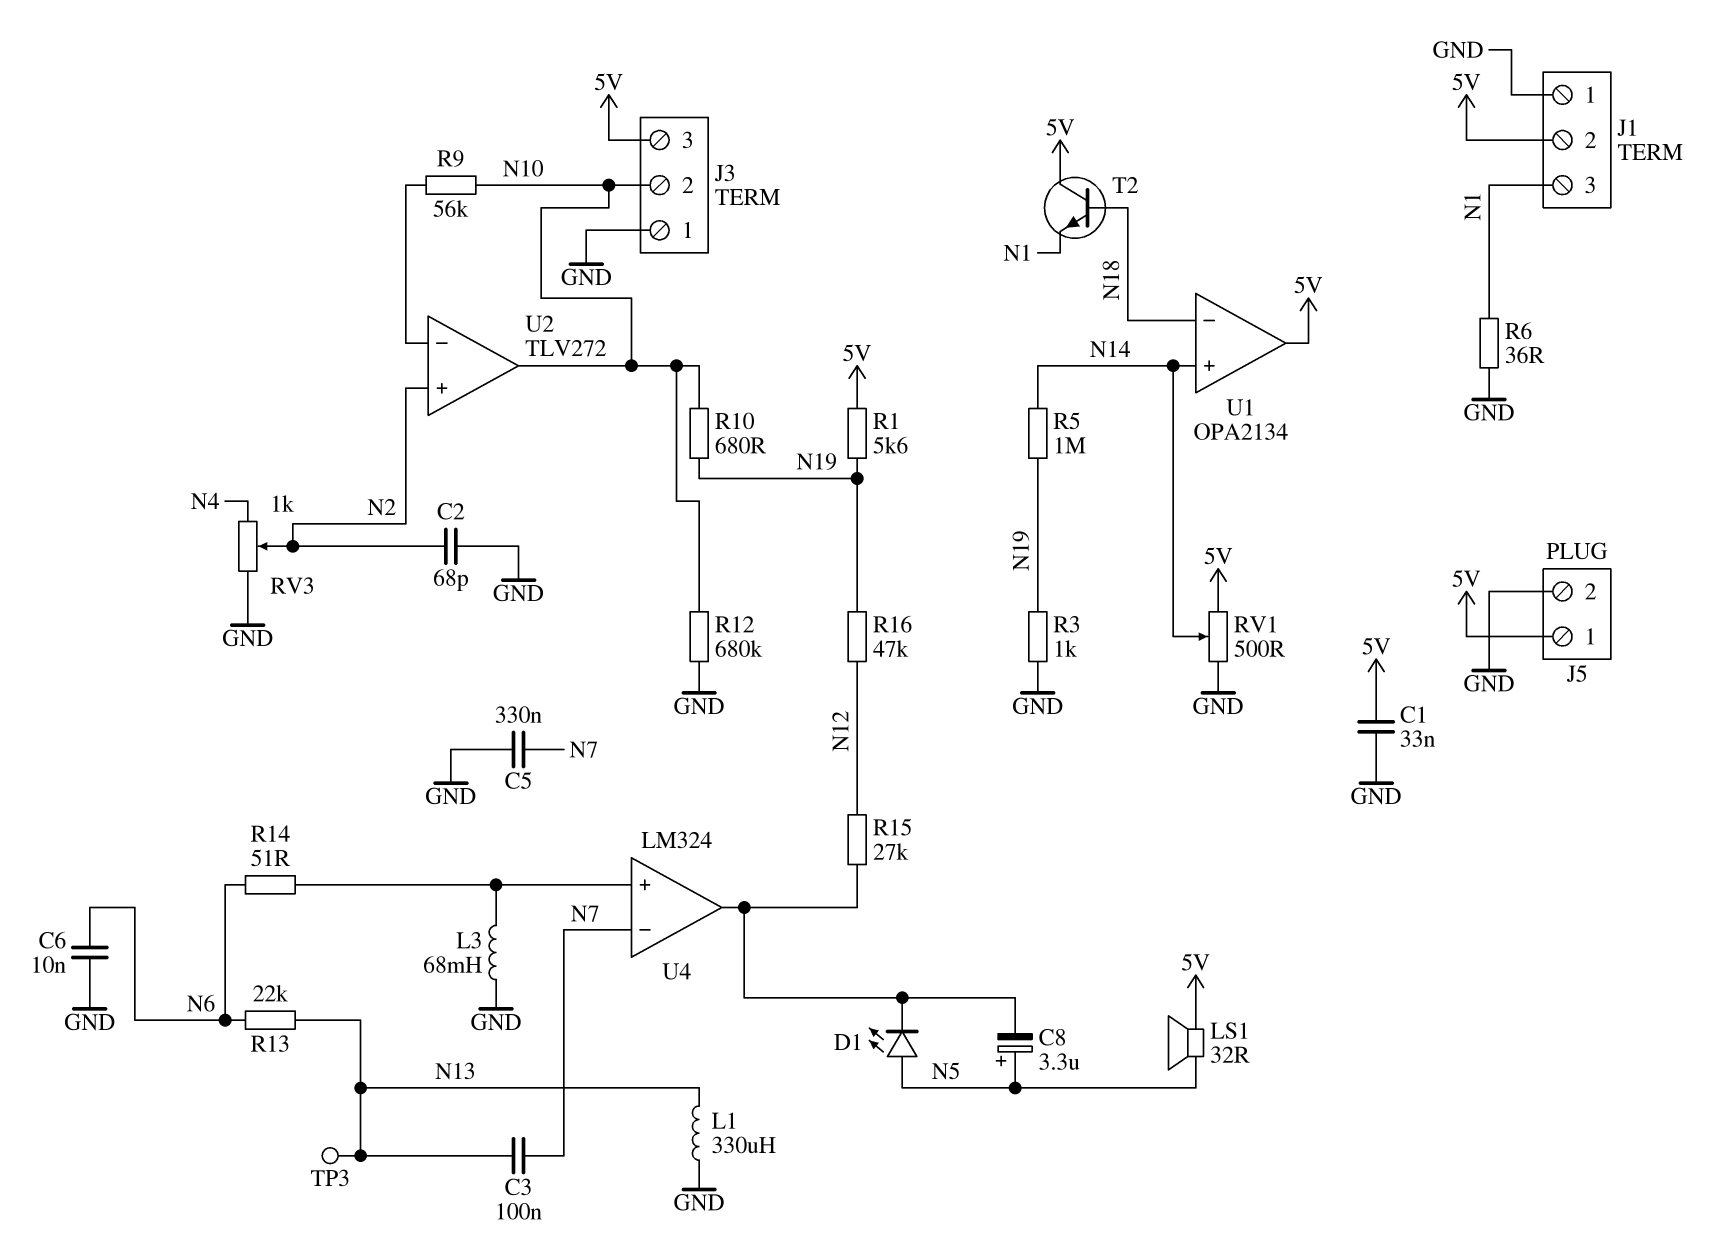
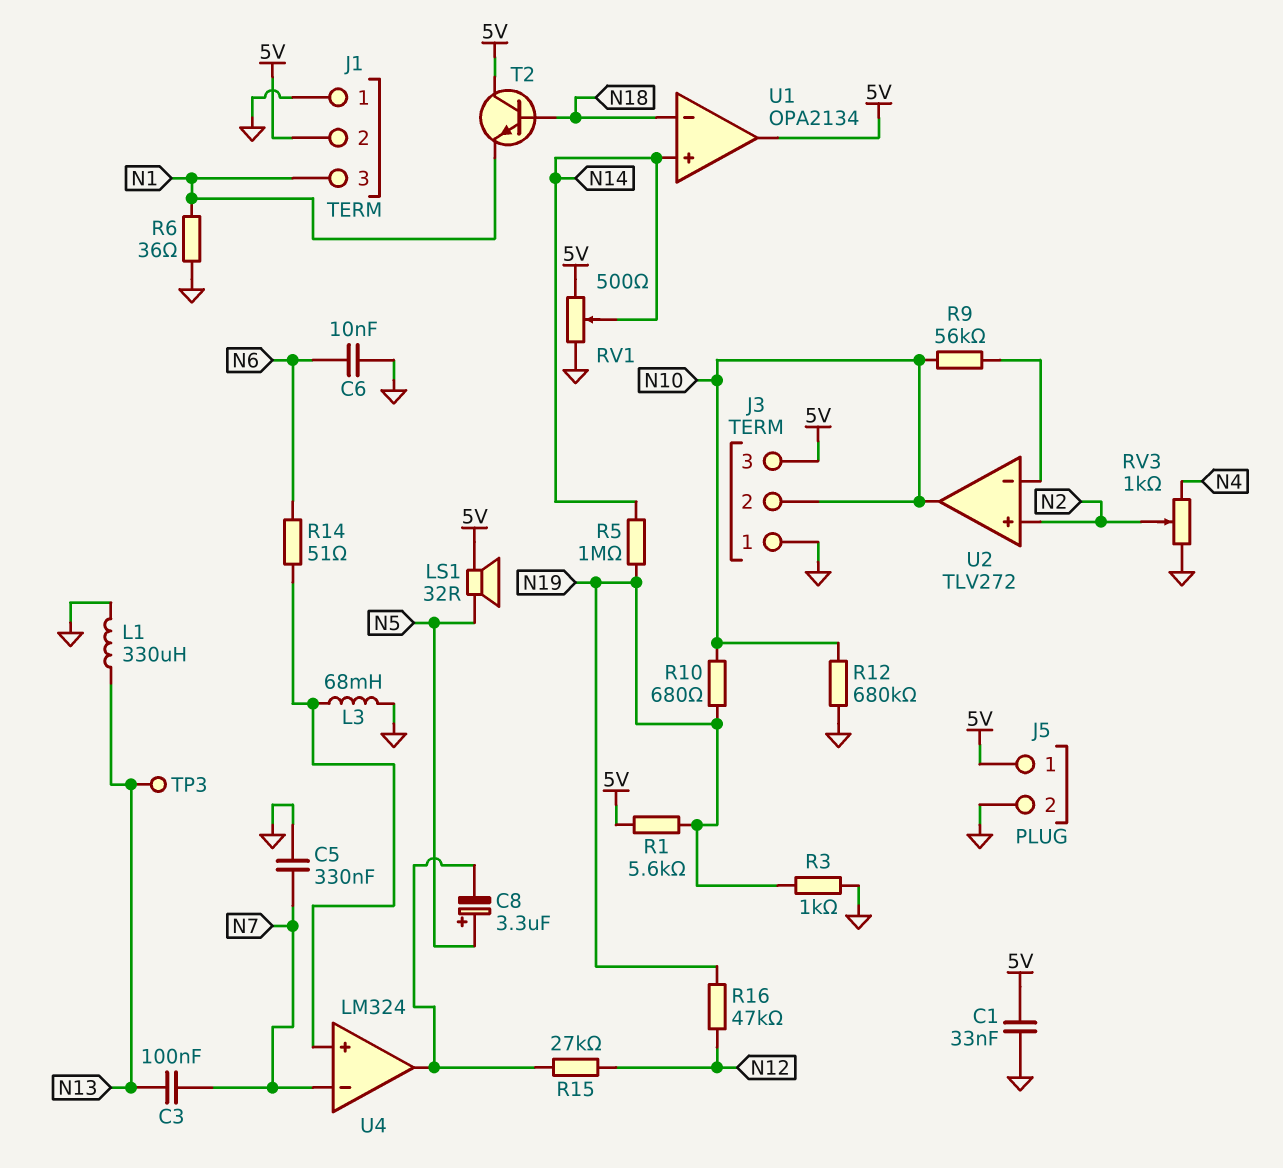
C2: 68pF (GND, N2) -> none
D1: LED (A N5, K U4/out) -> none
R13: 22k (N6, N13) -> none

